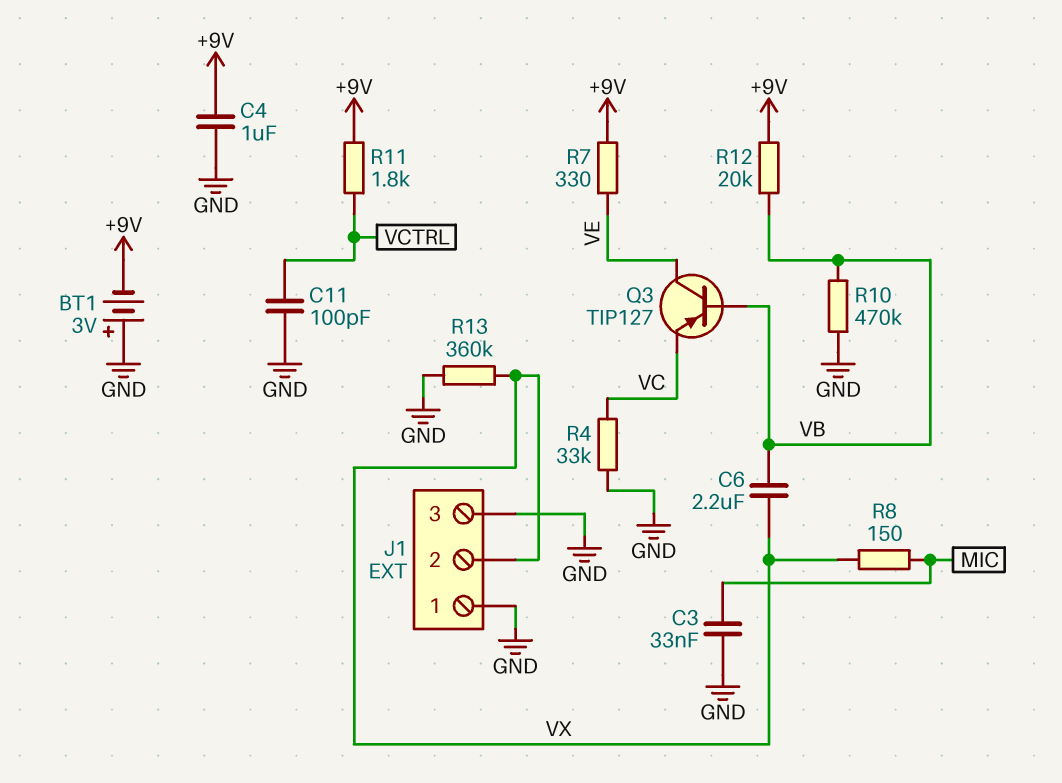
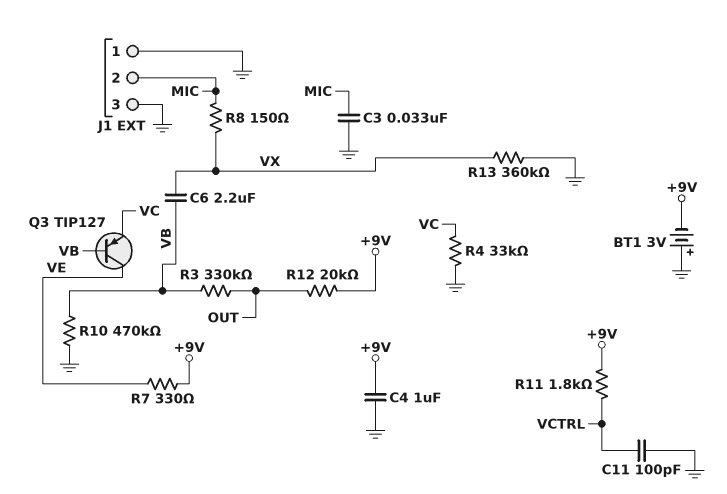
J1 pin 2: VX -> MIC
R3: none -> 330k (OUT, VB)
R12: 20k (+9V, VB) -> 20k (+9V, OUT)

